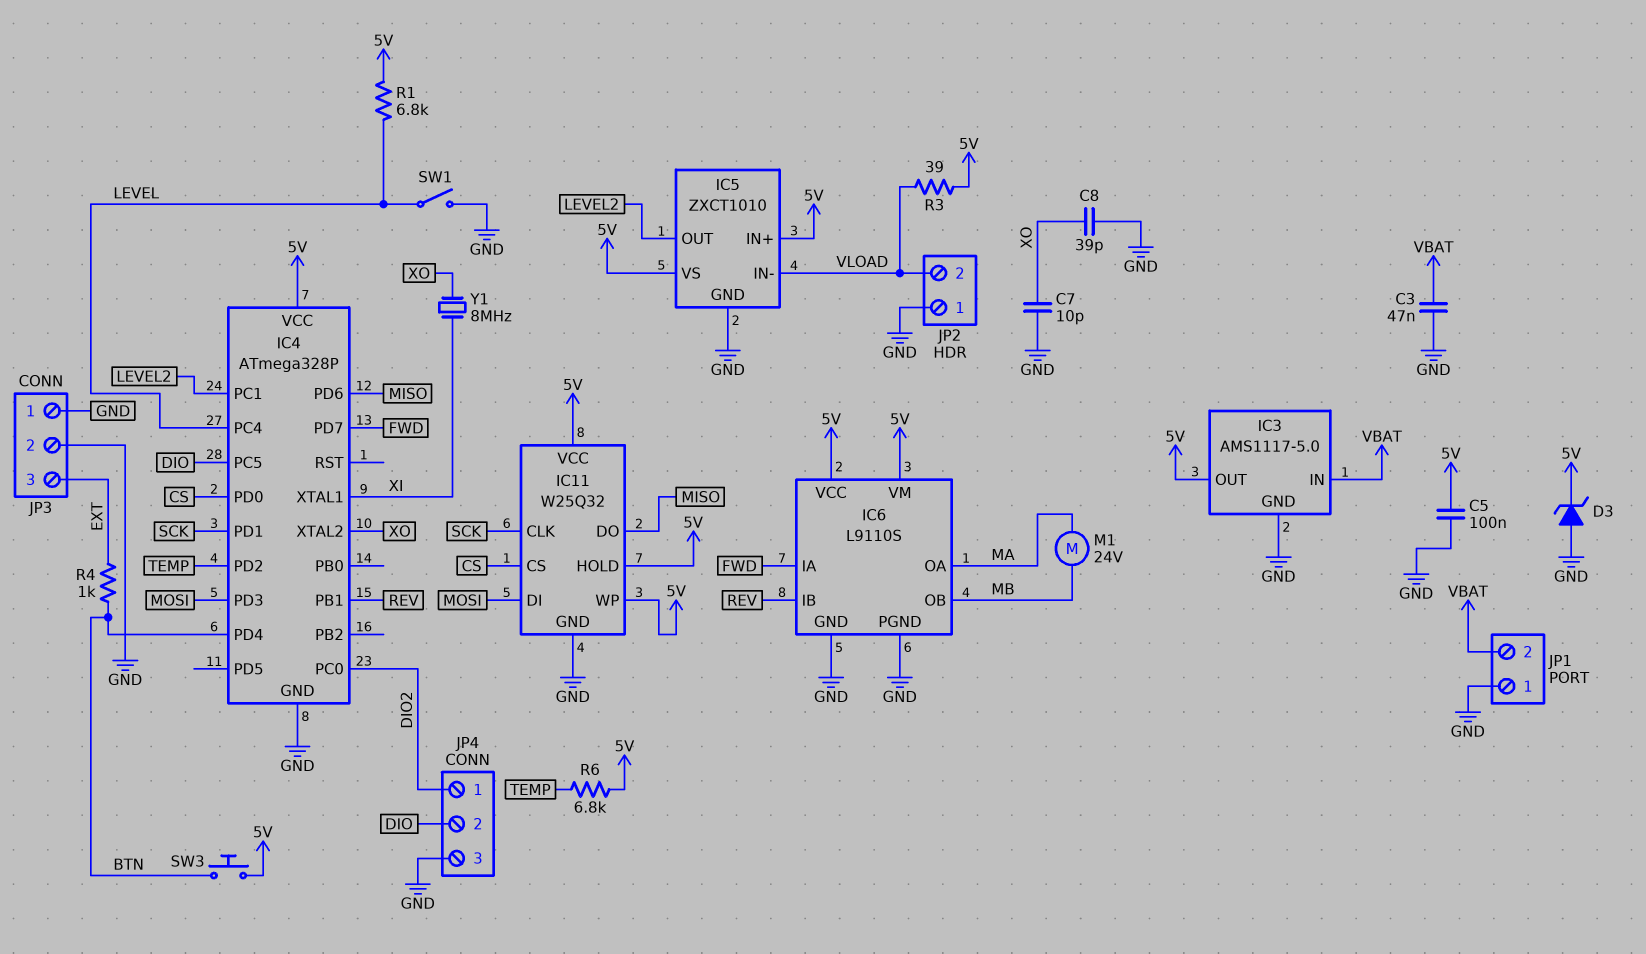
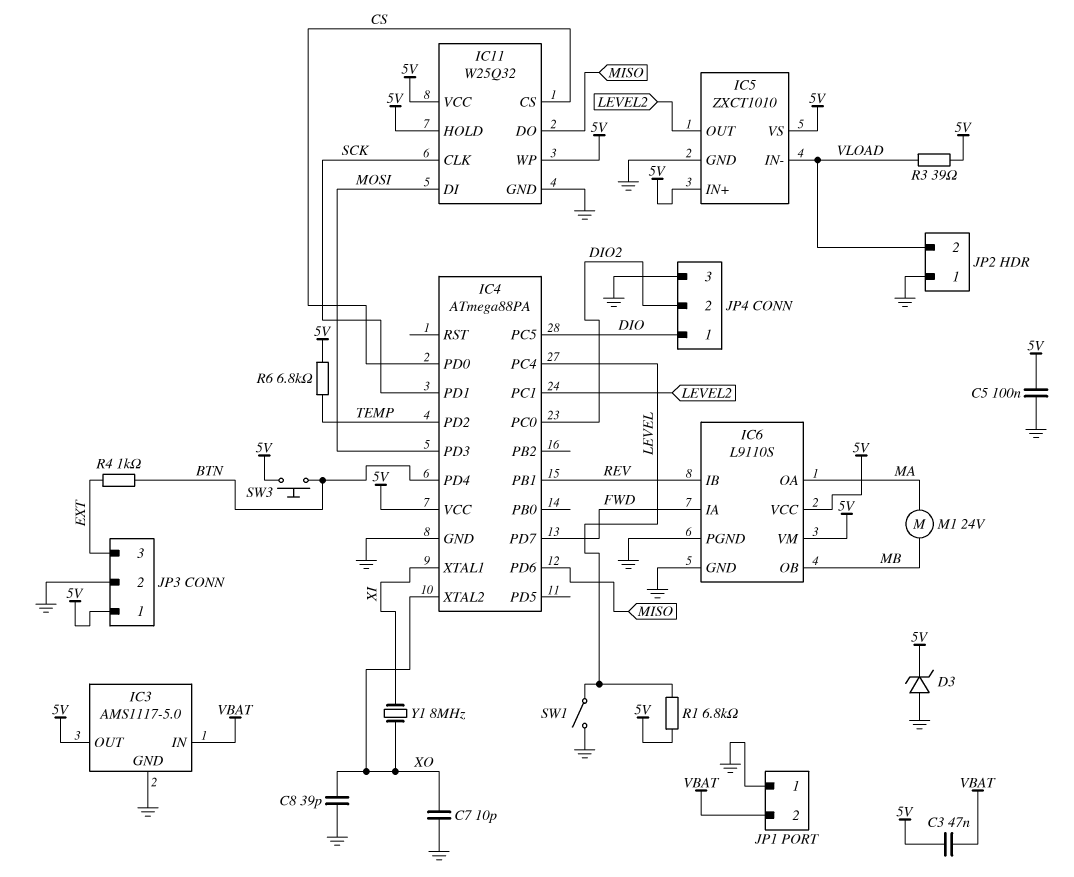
C3: 47nF (GND, VBAT) -> 47nF (5V, VBAT)
IC4: ATmega328P -> ATmega88PA
JP3 pin 1: GND -> 5V
JP4 pin 1: DIO2 -> DIO
JP4 pin 2: DIO -> DIO2

